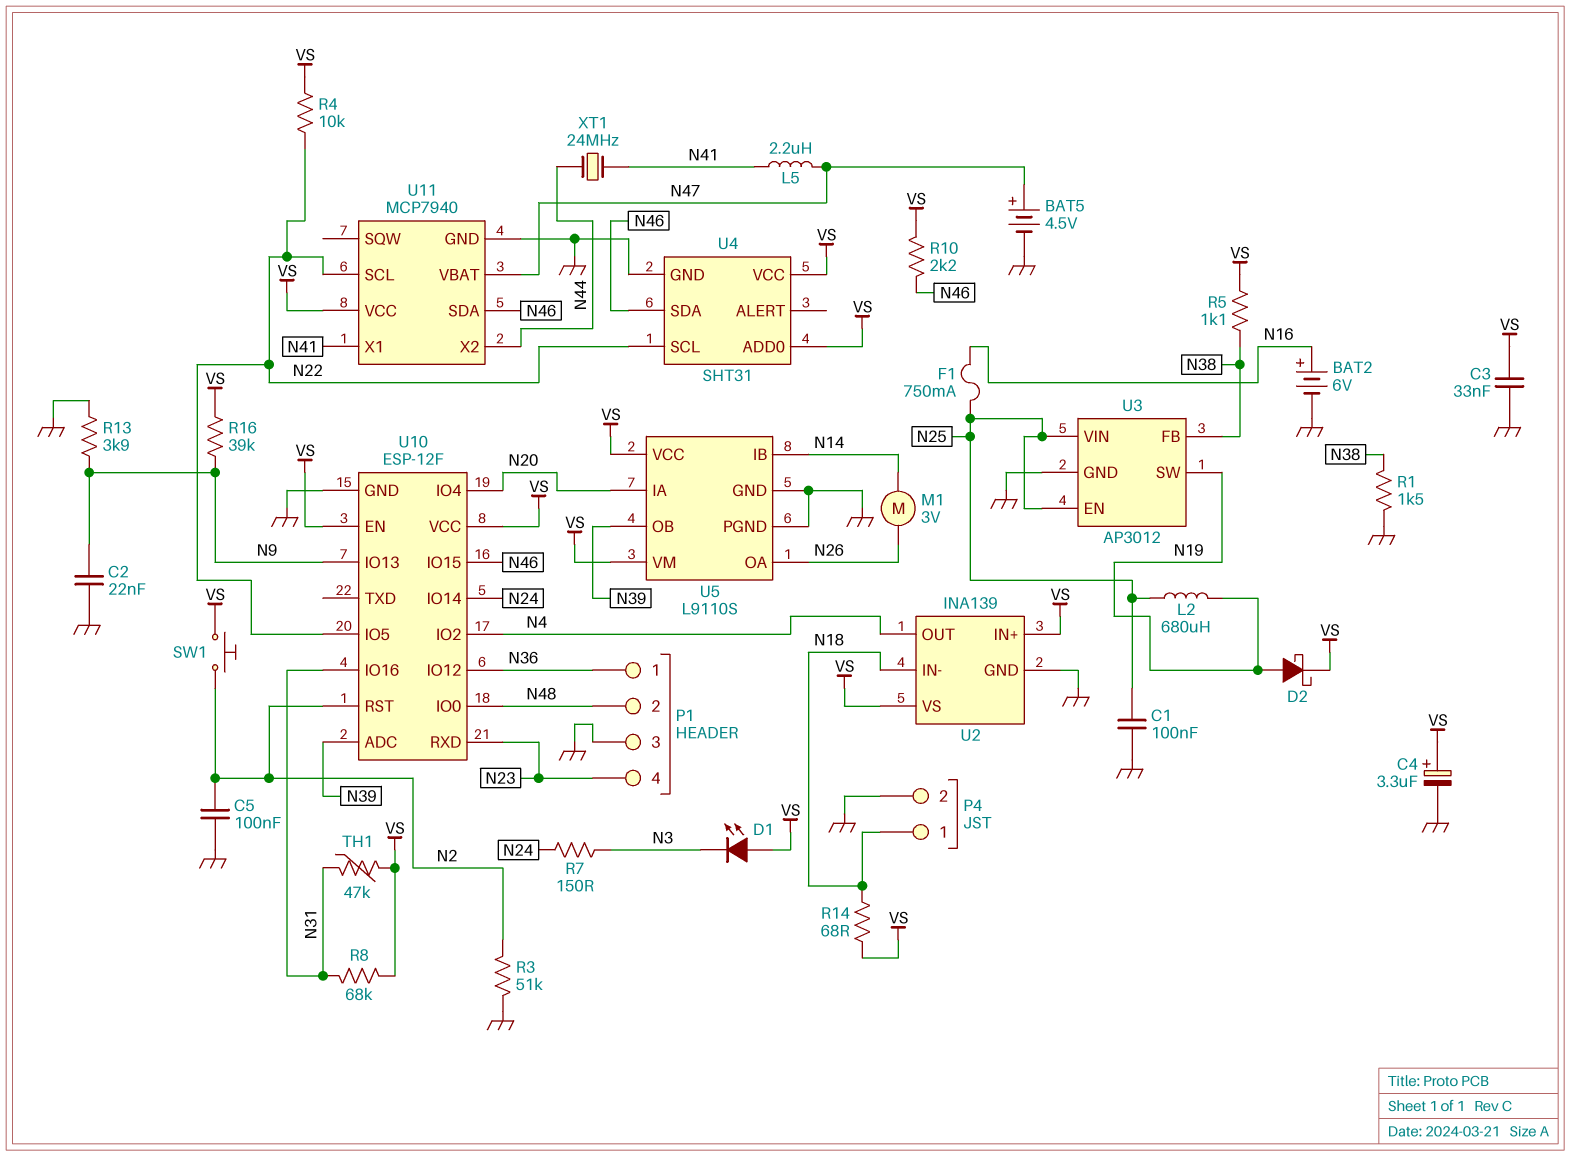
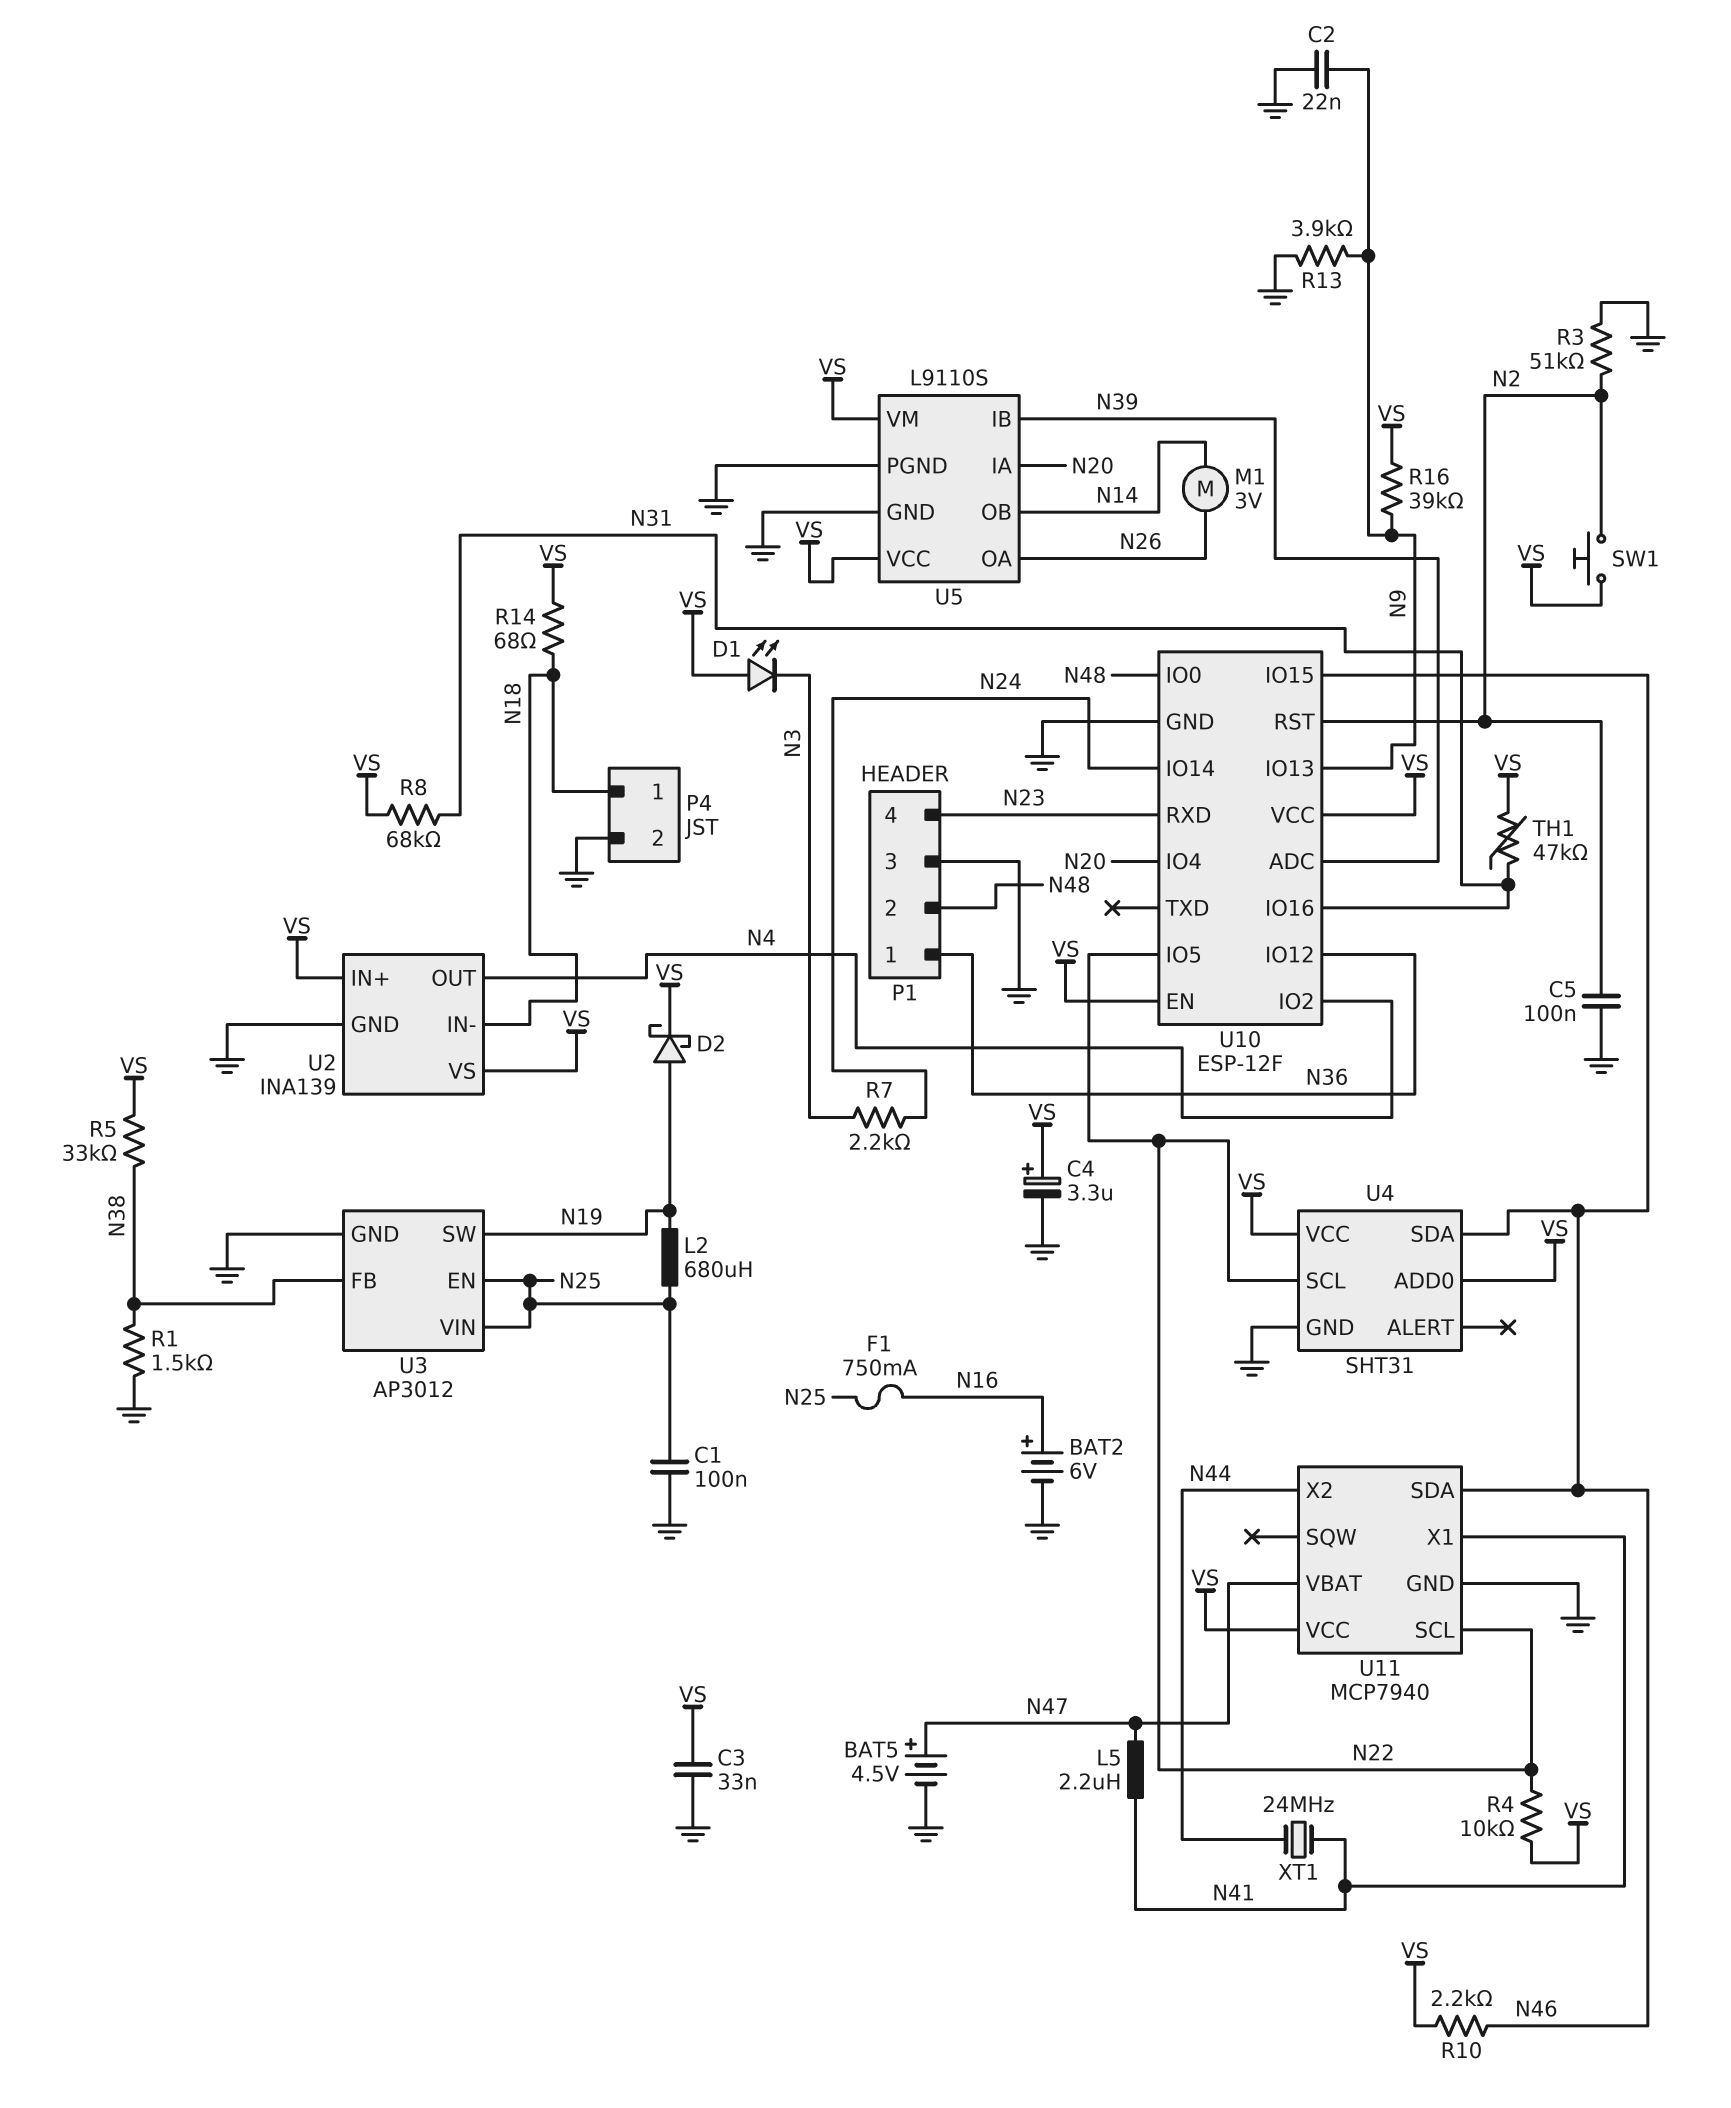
R5: 1.1k (N38, VS) -> 33k (N38, VS)
R7: 150 (N3, N24) -> 2.2k (N3, N24)
U5 pin IB: N14 -> N39
U5 pin OB: N39 -> N14

